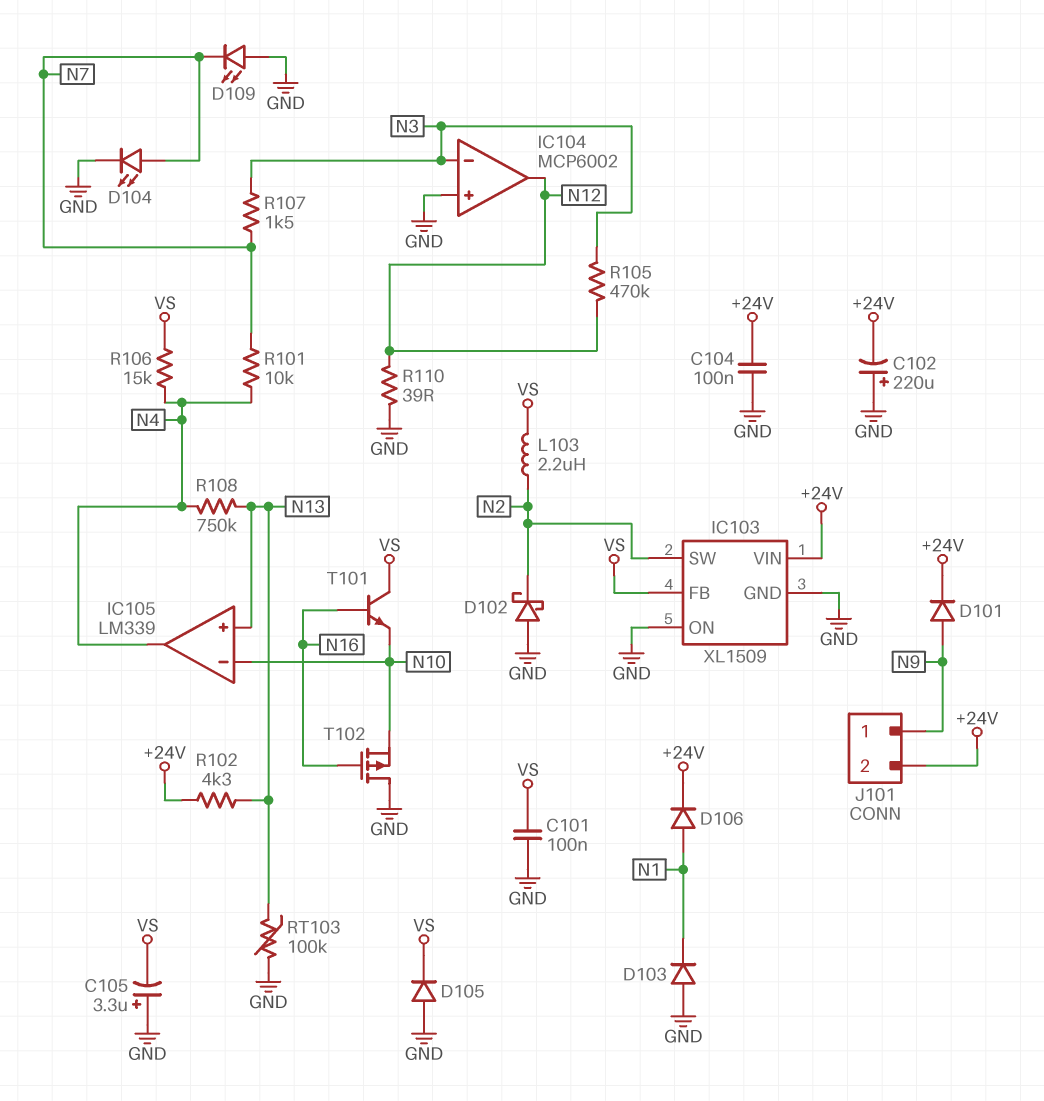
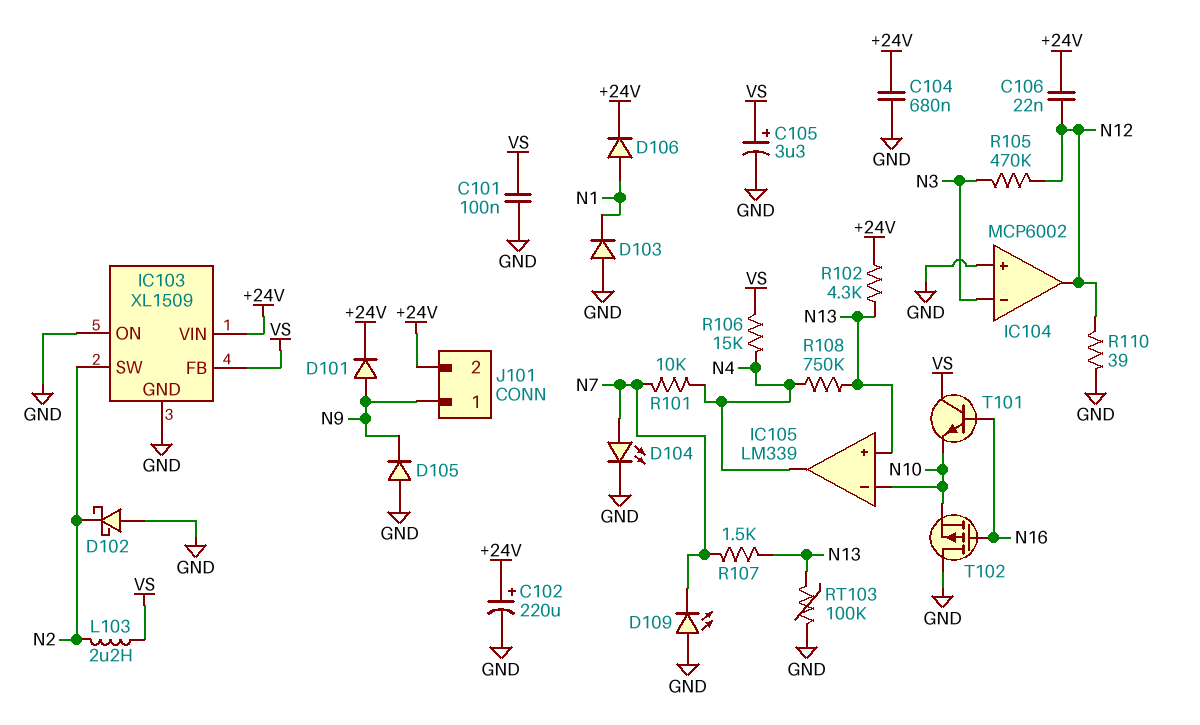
C102: 220uF (plus GND, minus +24V) -> 220uF (plus +24V, minus GND)
C104: 100nF (+24V, GND) -> 680nF (+24V, GND)
C105: 3.3uF (plus GND, minus VS) -> 3.3uF (plus VS, minus GND)
C106: none -> 22nF (+24V, N12)
D105: diode (A GND, K VS) -> diode (A GND, K N9)
R107: 1.5k (N3, N7) -> 1.5k (N7, N13)

